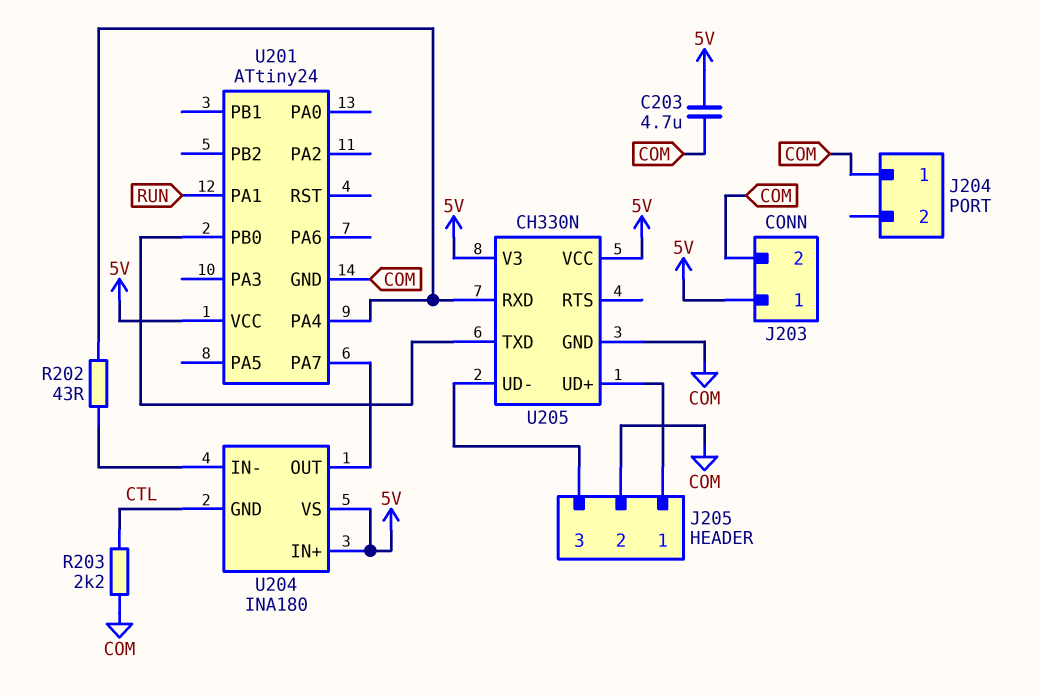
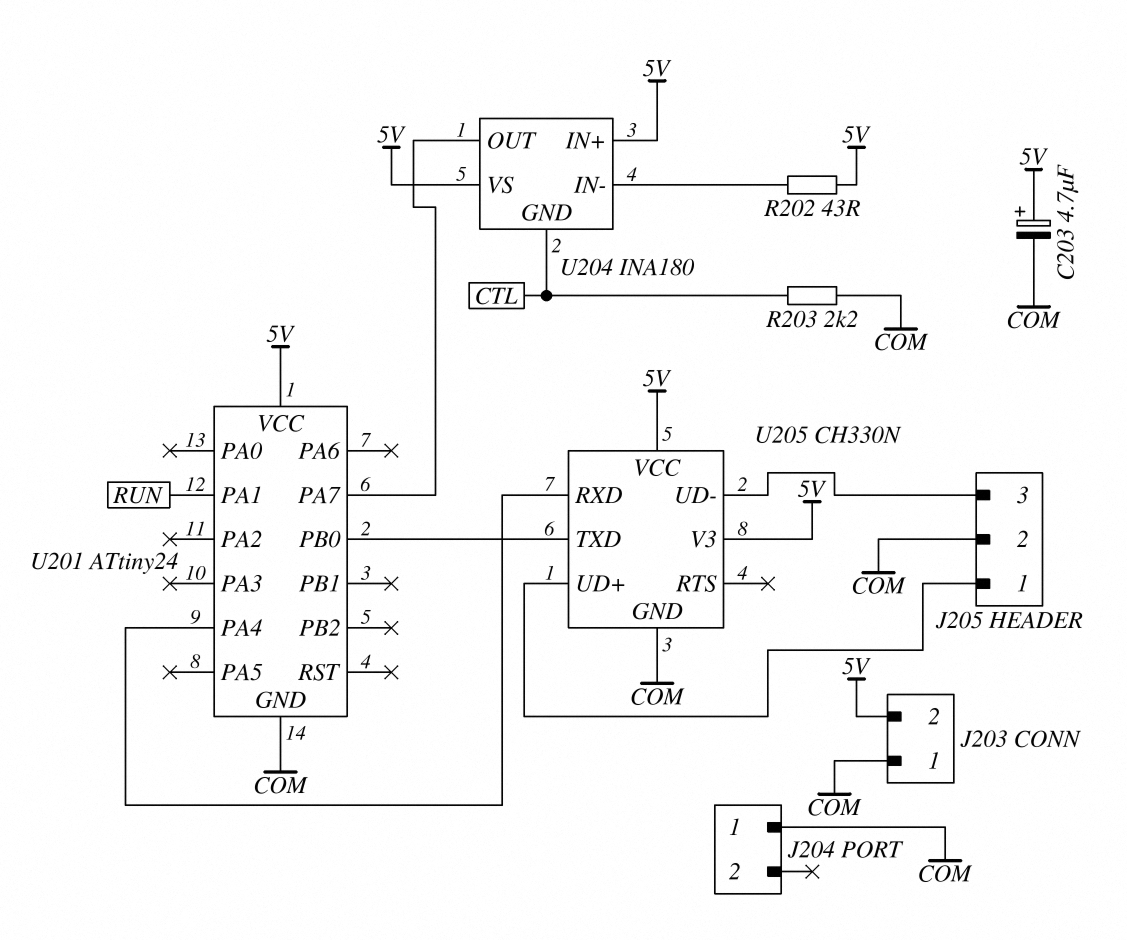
C203: 4.7uF (5V, COM) -> 4.7uF (plus 5V, minus COM)
J203 pin 1: 5V -> COM
J203 pin 2: COM -> 5V
R202: 43 (U201/PA4, U204/IN-) -> 43 (5V, U204/IN-)

